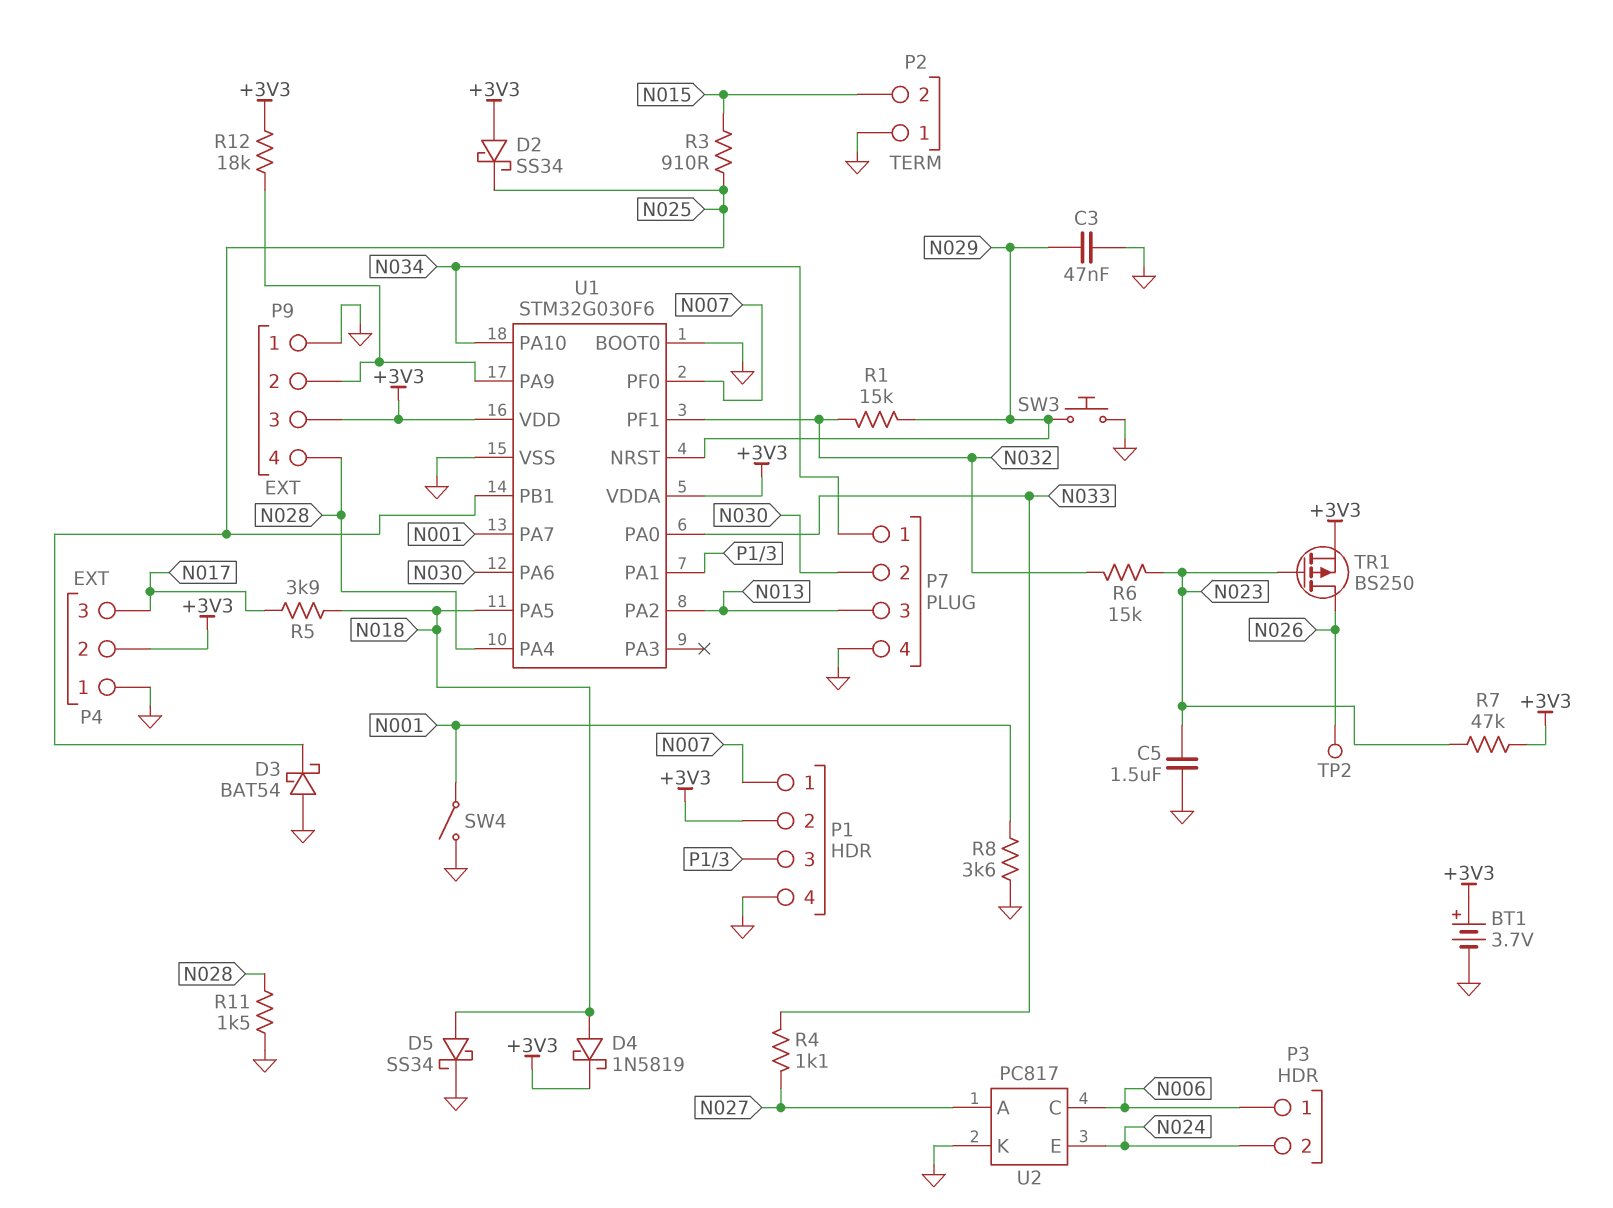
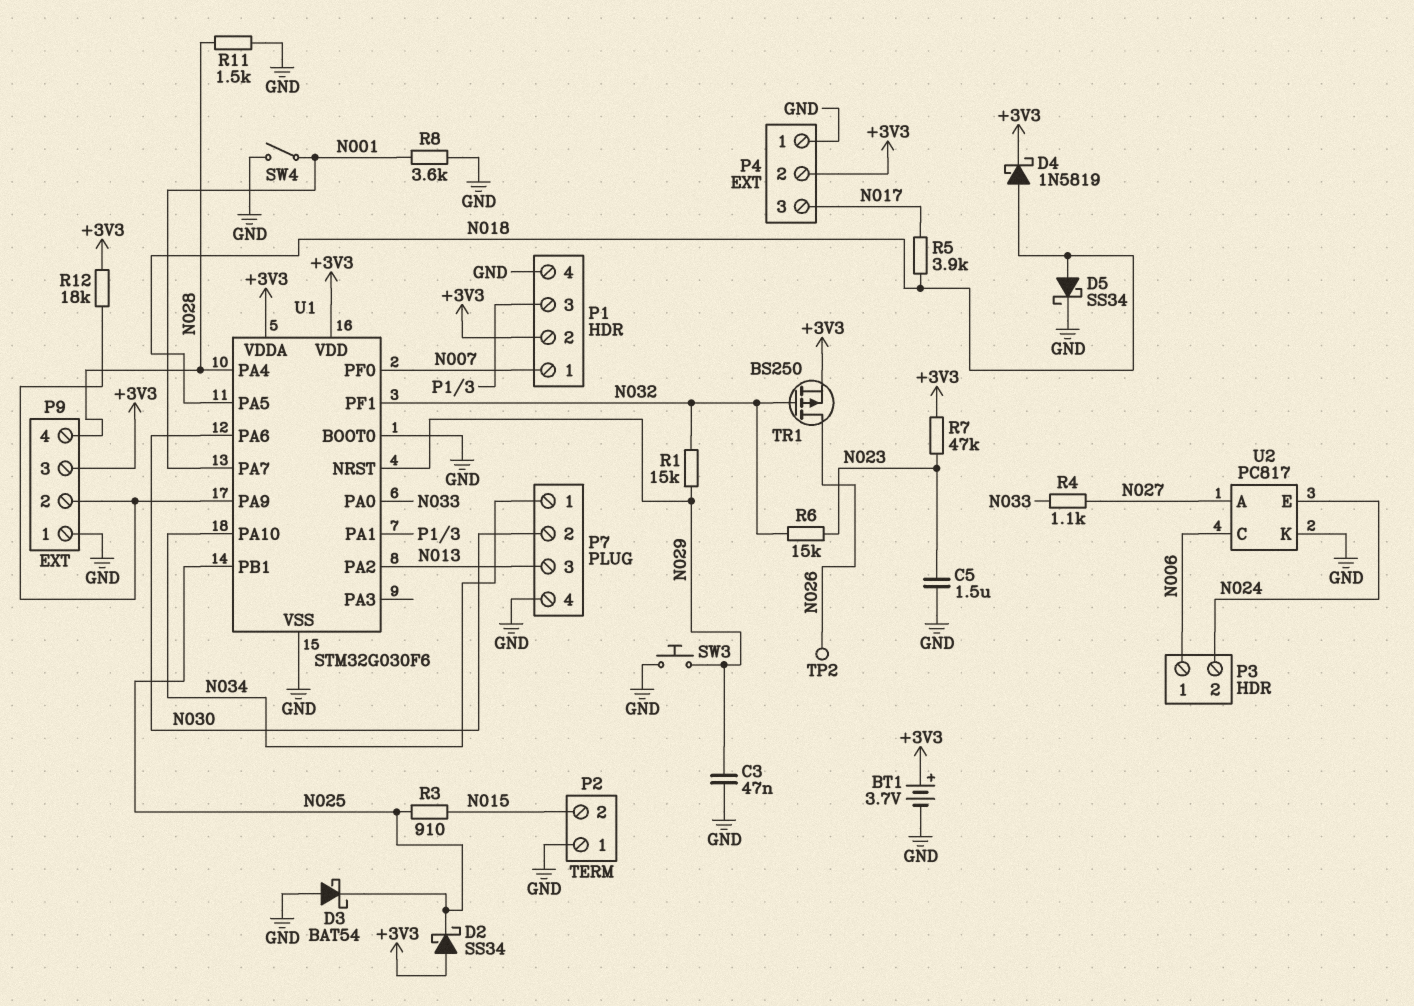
TR1: PMOS BS250 (G N023, D N026, S +3V3) -> PMOS BS250 (G N032, D N026, S +3V3)

